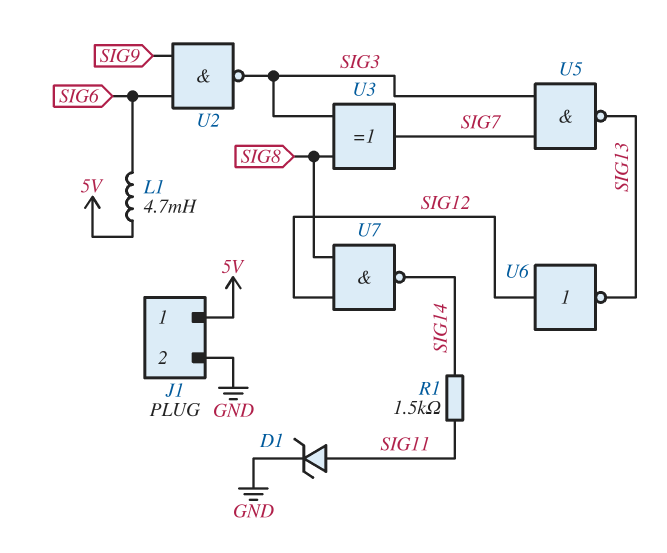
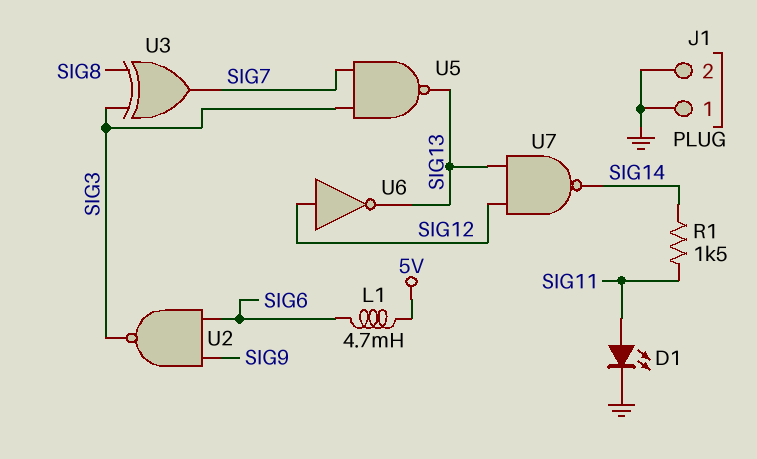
D1: zener (A SIG11, K GND) -> LED (A SIG11, K GND)
J1 pin 1: 5V -> GND
U7: NAND (in SIG8, in SIG12, out SIG14) -> NAND (in SIG12, in SIG13, out SIG14)

